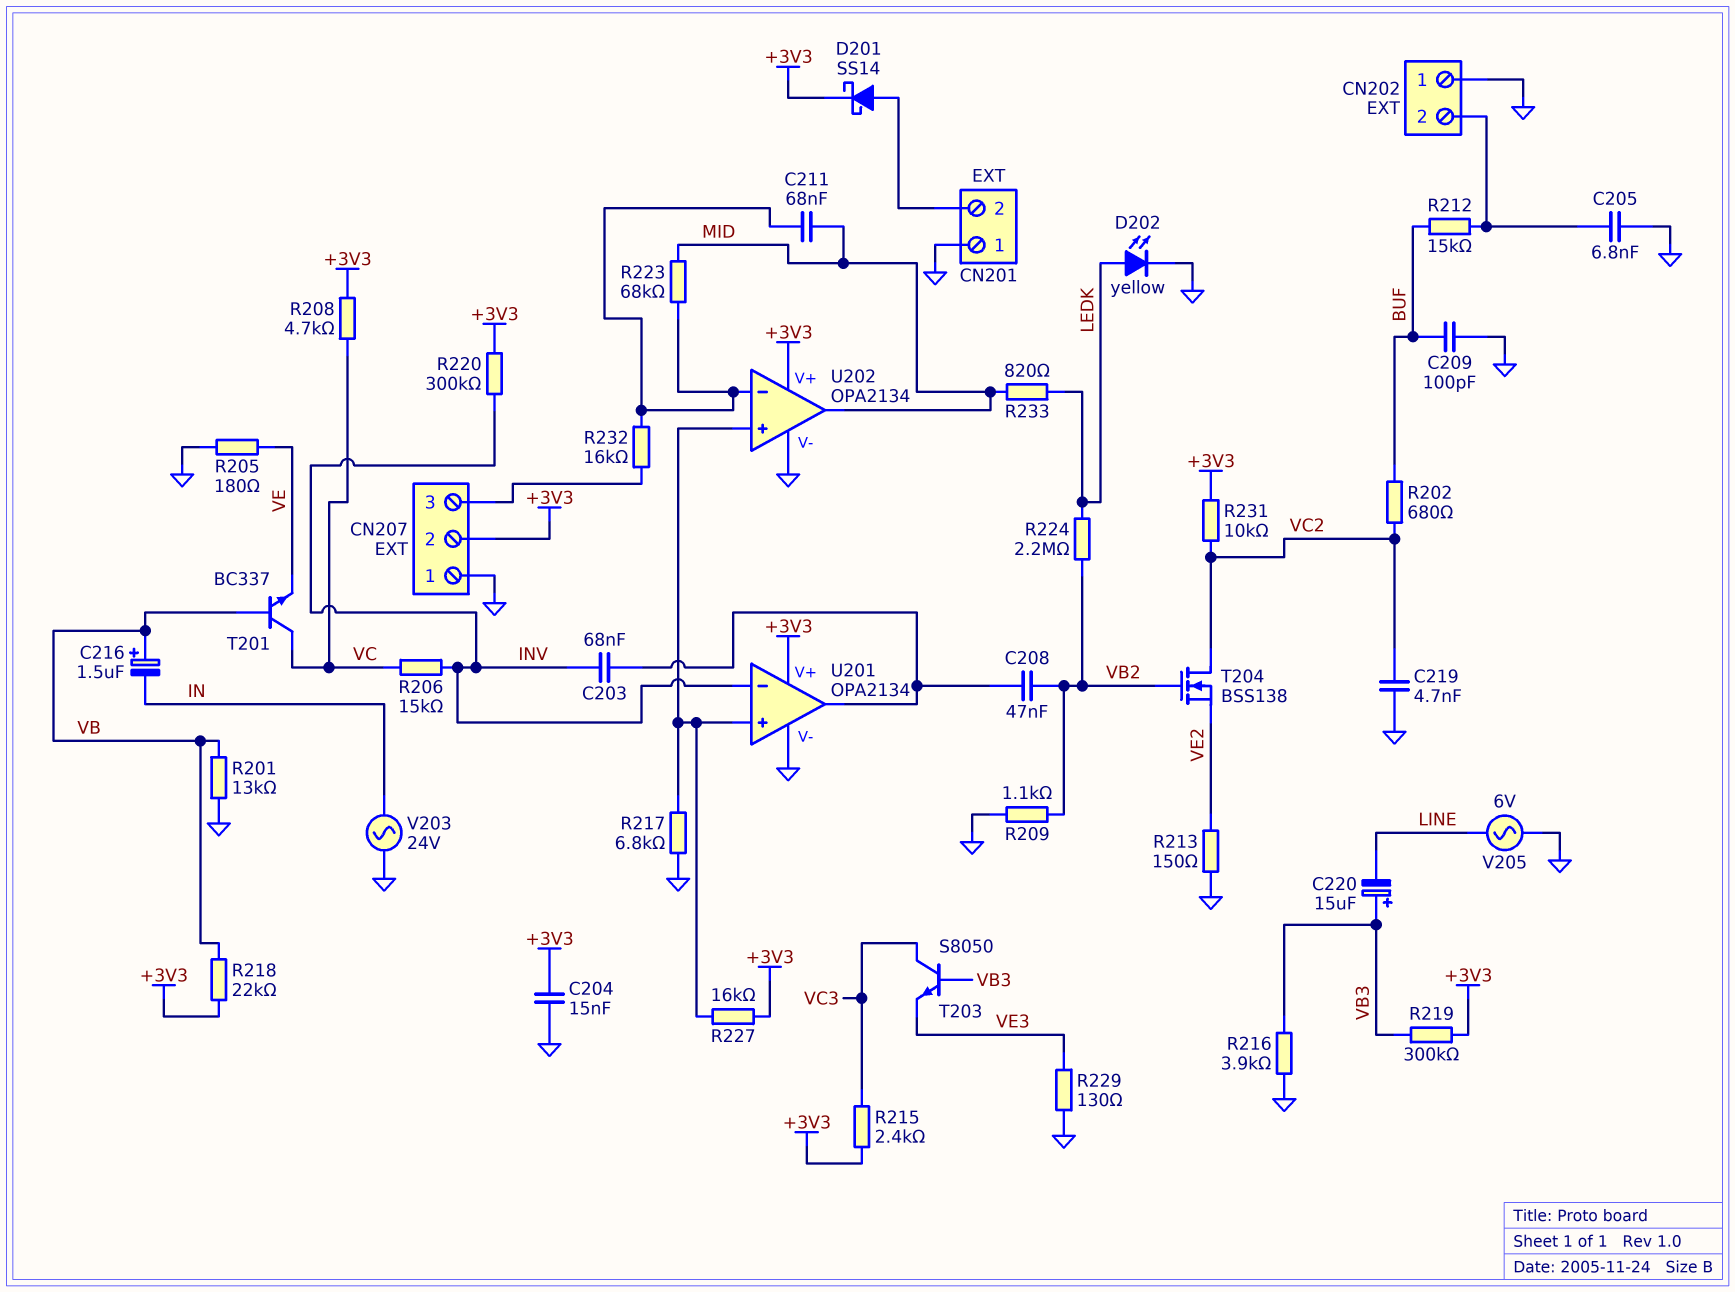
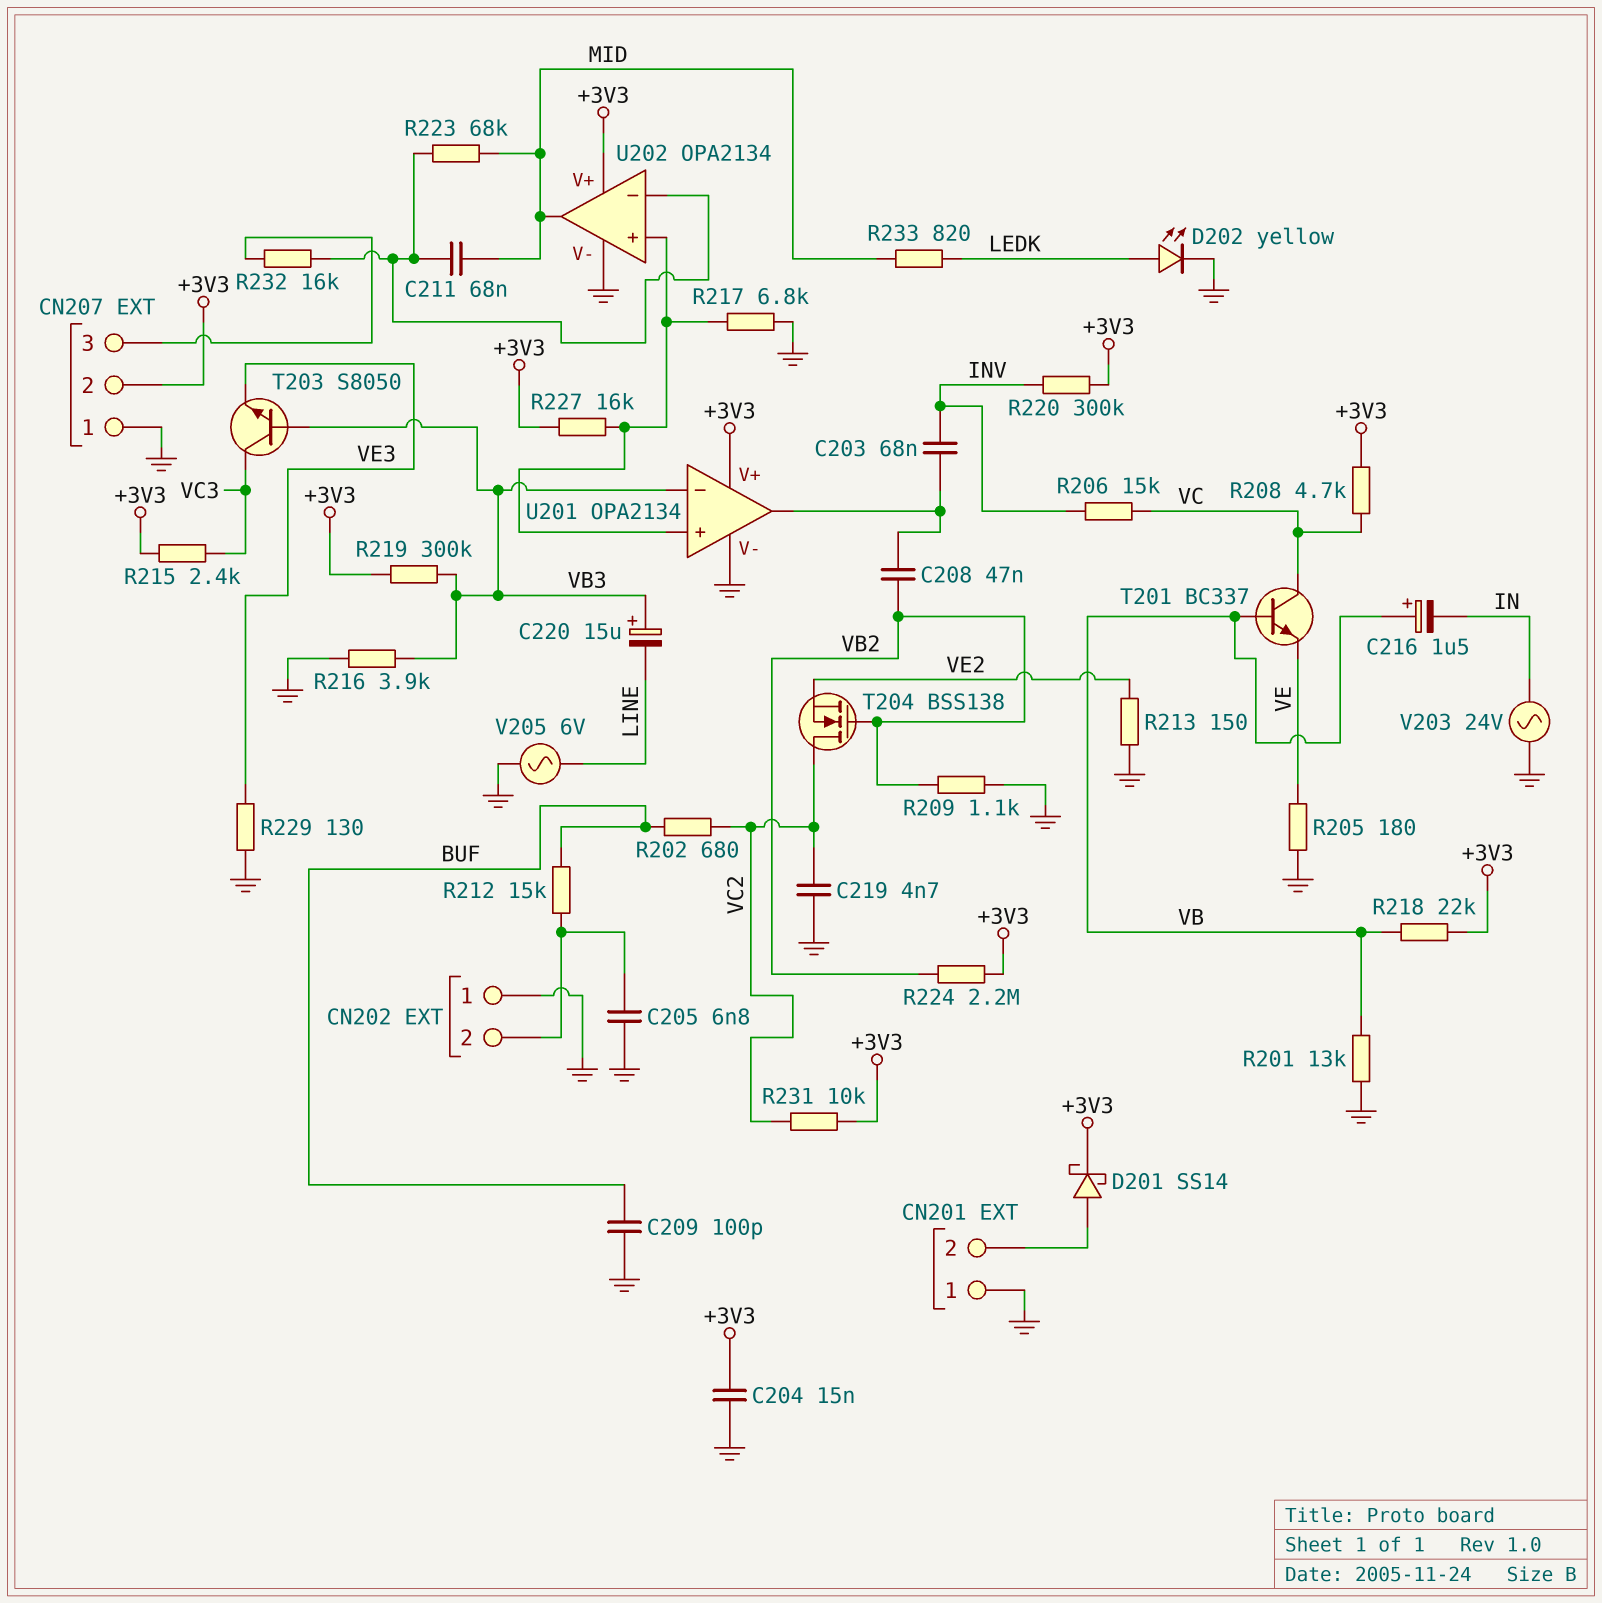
R224: 2.2M (LEDK, VB2) -> 2.2M (+3V3, VB2)
U201 pin in-: INV -> VB3

